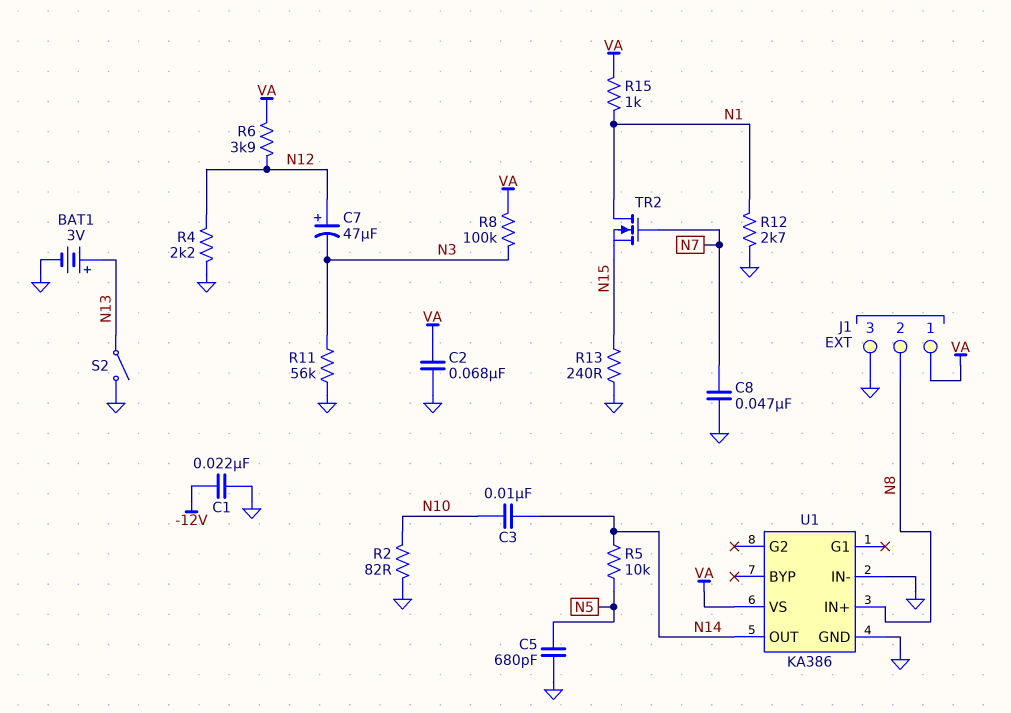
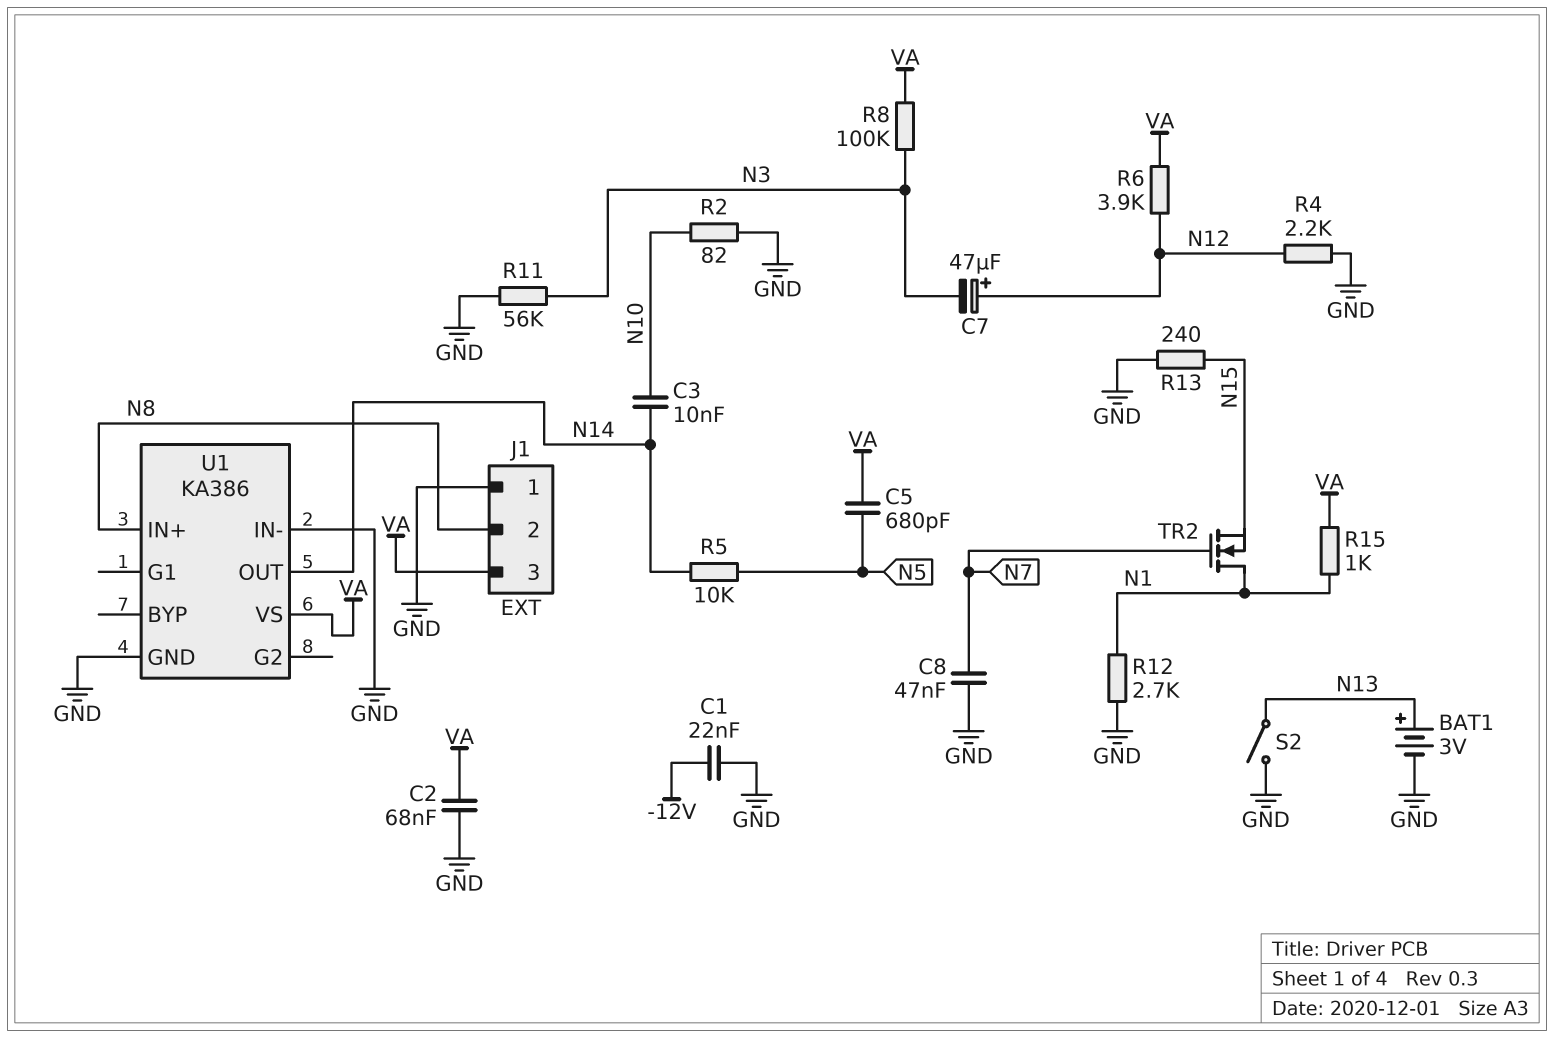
C5: 680pF (GND, N5) -> 680pF (N5, VA)
J1 pin 1: VA -> GND
J1 pin 3: GND -> VA

